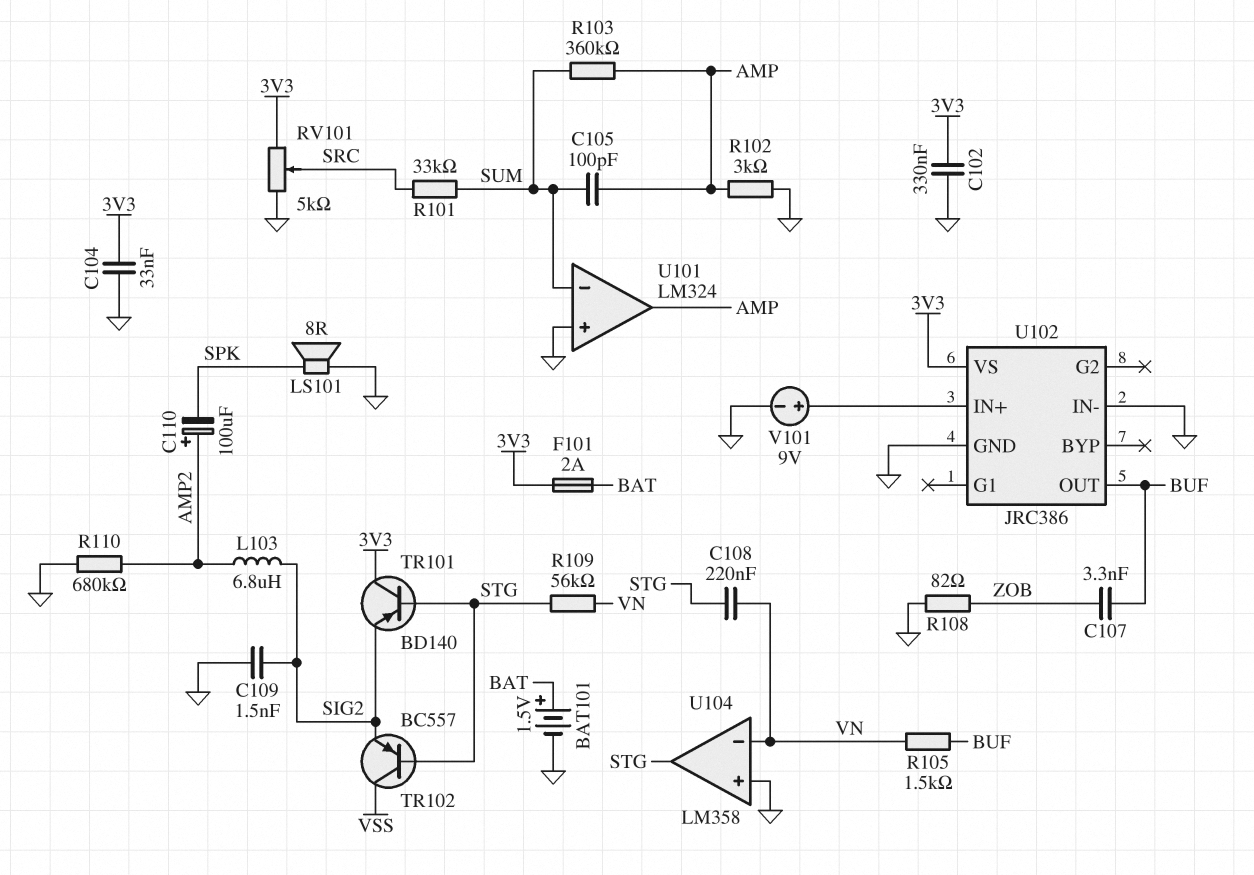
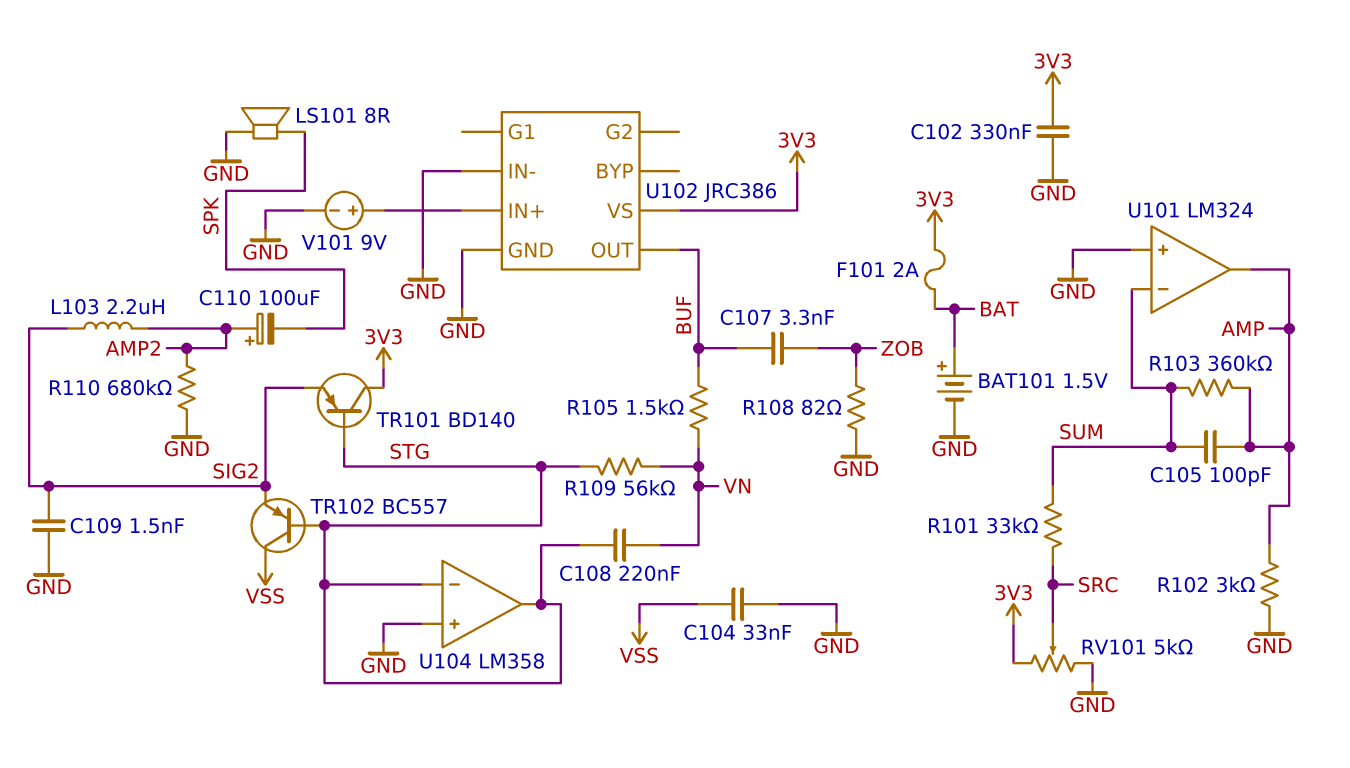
C104: 33nF (3V3, GND) -> 33nF (GND, VSS)
L103: 6.8uH (AMP2, SIG2) -> 2.2uH (AMP2, SIG2)
U104 pin in-: VN -> STG

